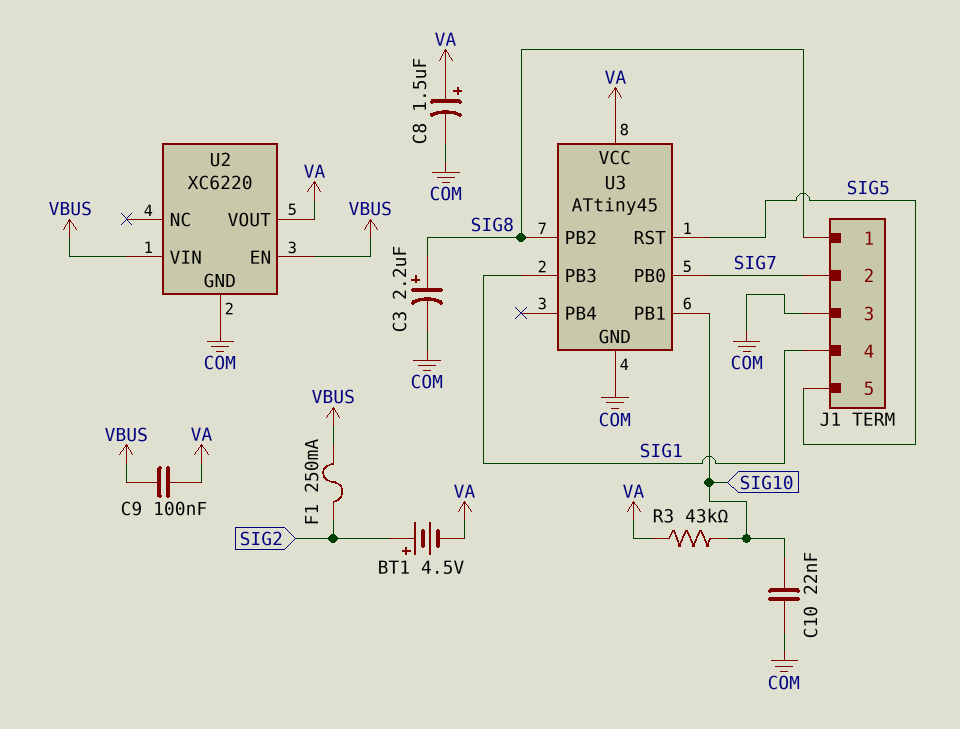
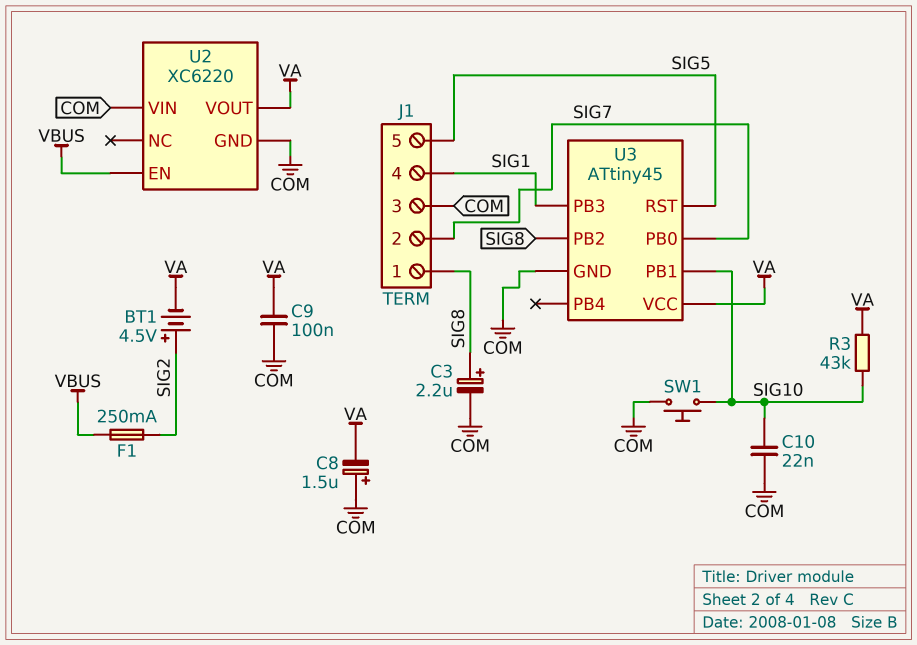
C8: 1.5uF (plus VA, minus COM) -> 1.5uF (plus COM, minus VA)
C9: 100nF (VA, VBUS) -> 100nF (COM, VA)
SW1: none -> button (COM, SIG10)
U2 pin VIN: VBUS -> COM

